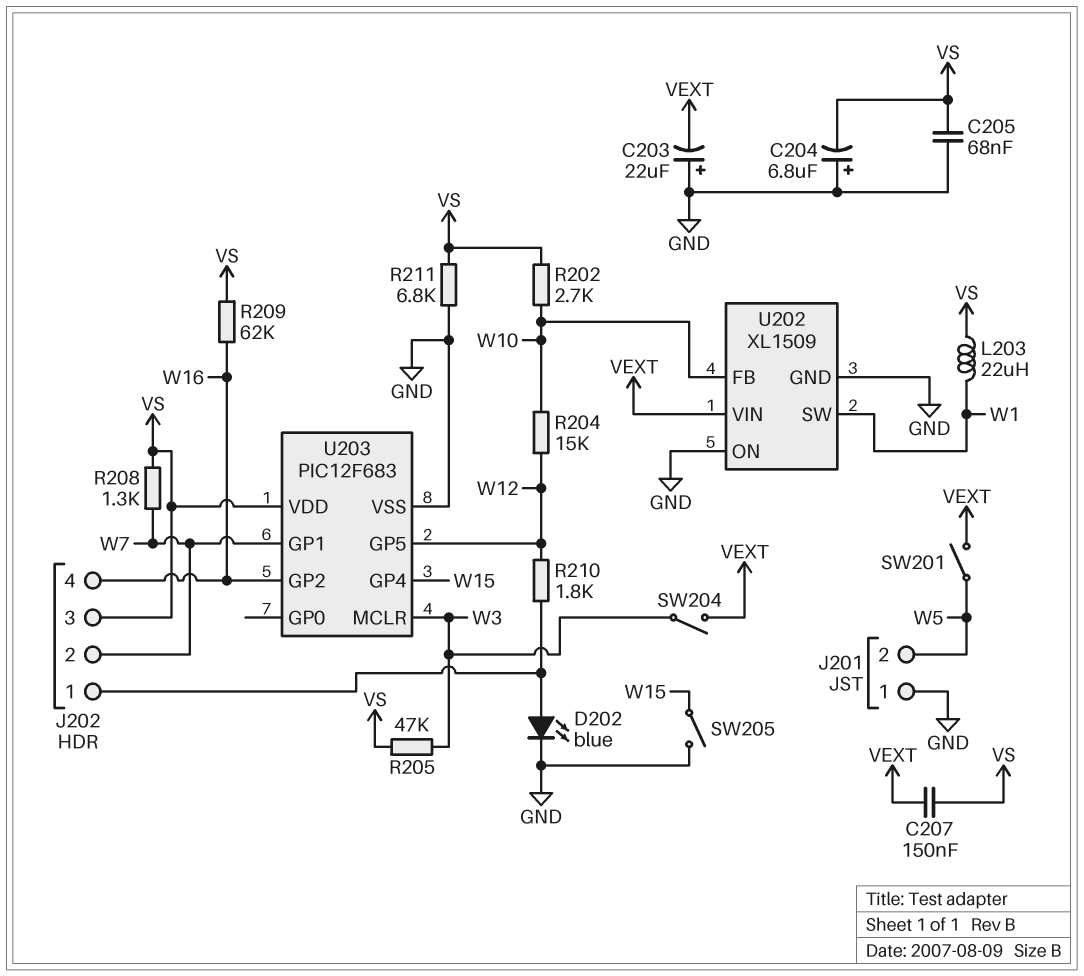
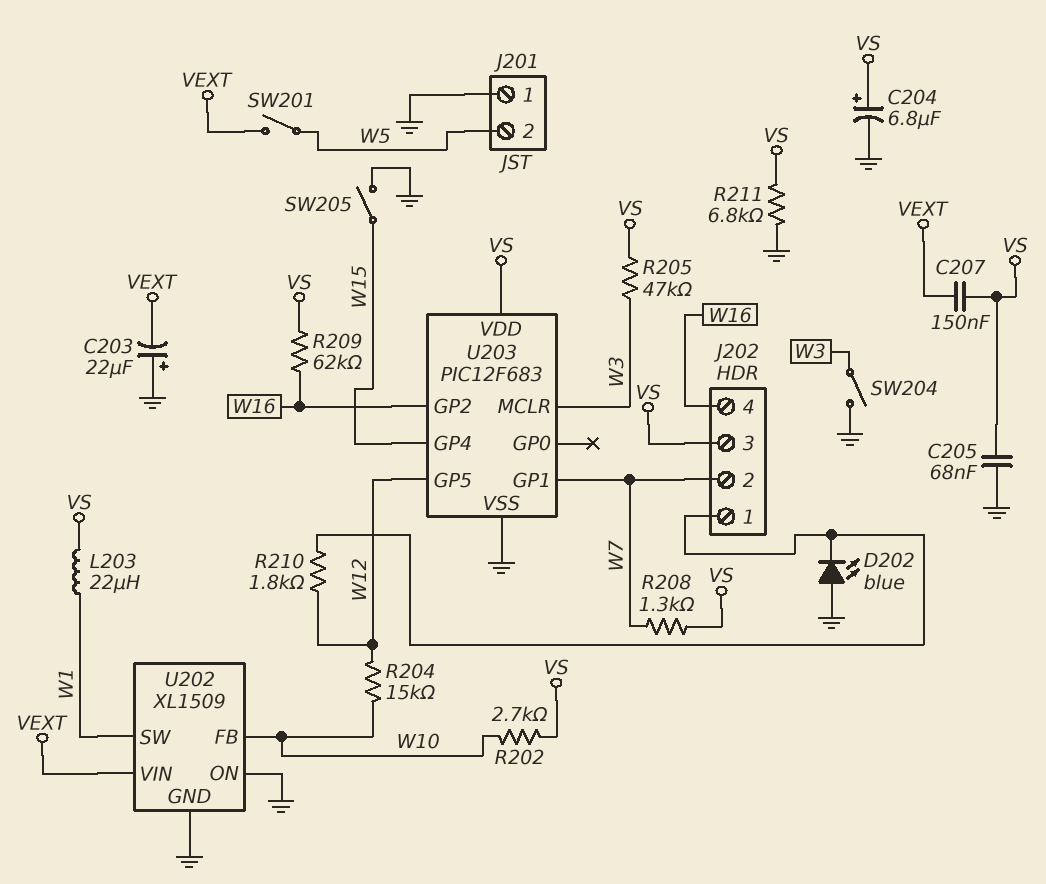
C204: 6.8uF (plus GND, minus VS) -> 6.8uF (plus VS, minus GND)
D202: LED blue (A J202/1, K GND) -> LED blue (A GND, K J202/1)
SW204: switch (VEXT, W3) -> switch (GND, W3)

